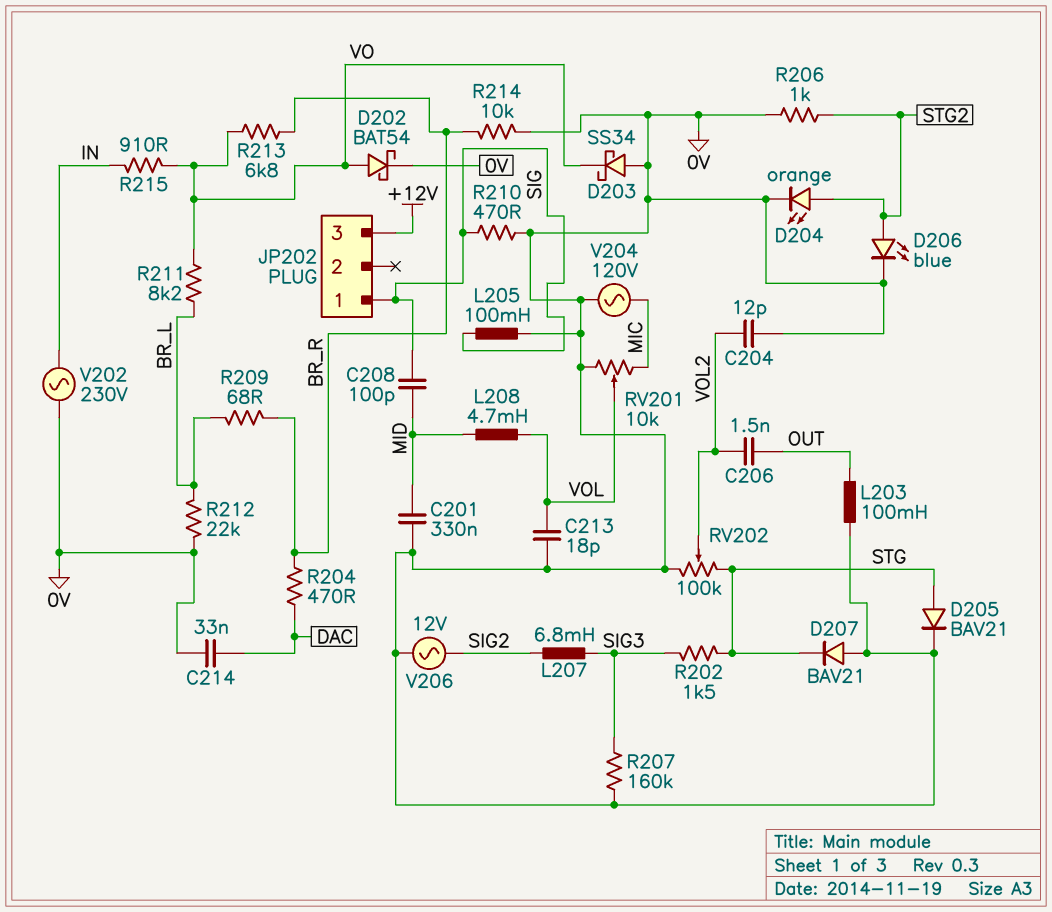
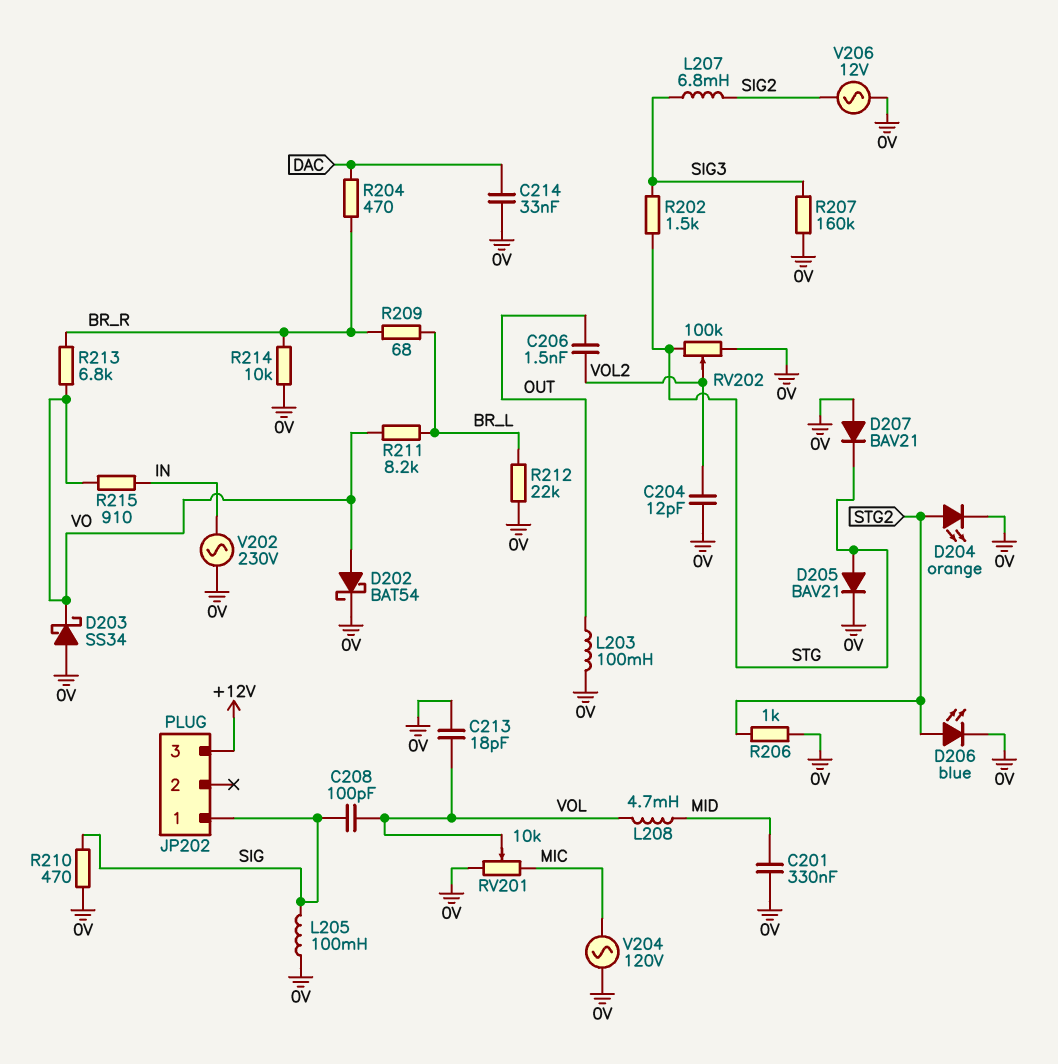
C208: 100pF (MID, SIG) -> 100pF (SIG, VOL)

